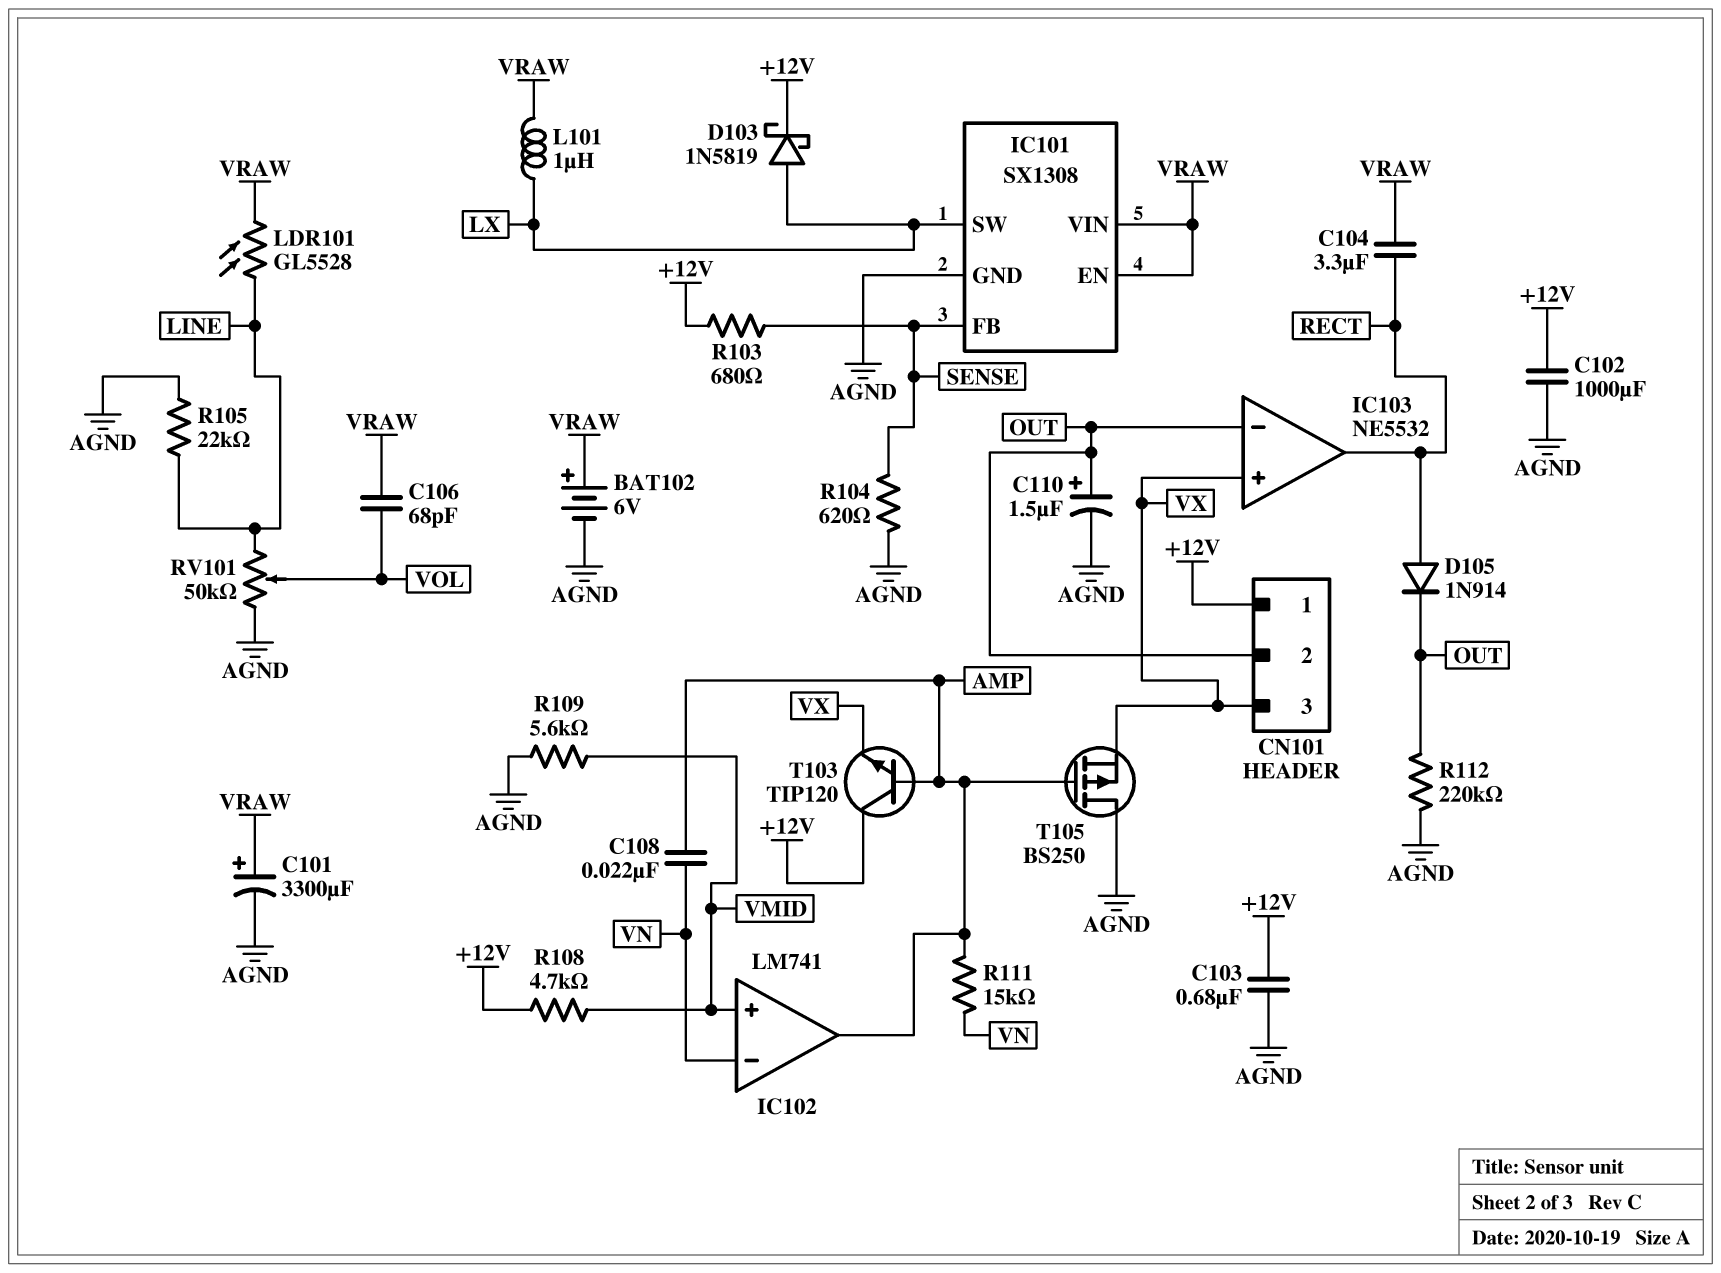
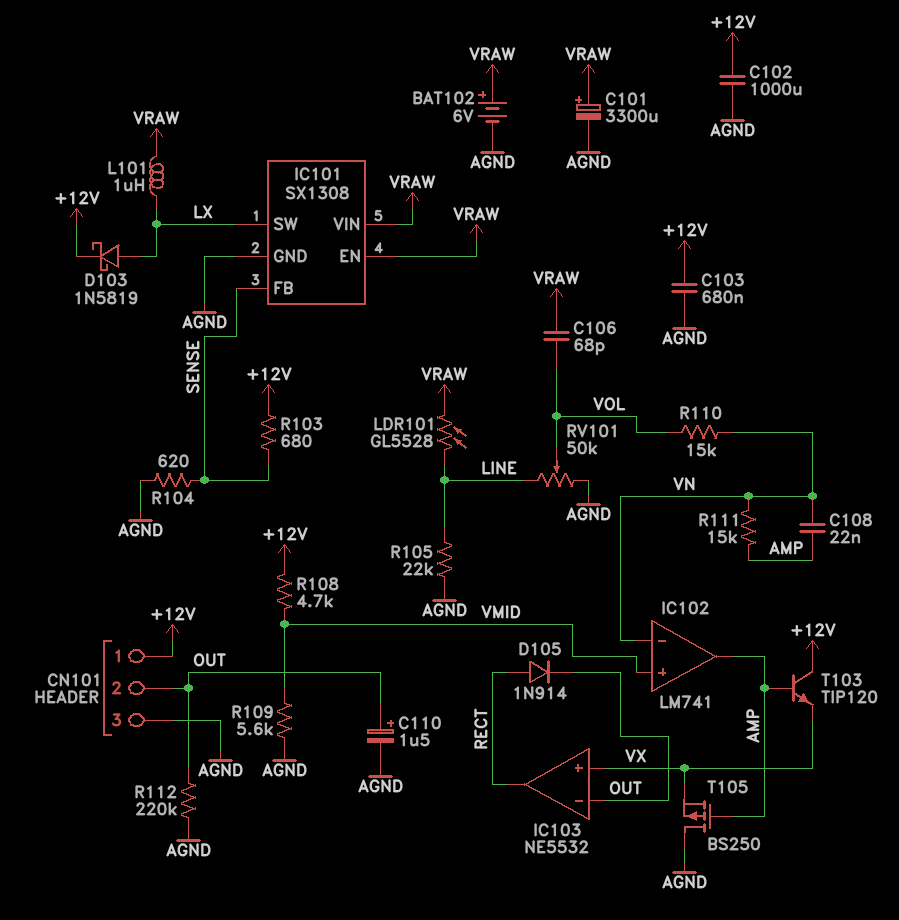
C104: 3.3uF (RECT, VRAW) -> none
CN101 pin 3: VX -> AGND
R110: none -> 15k (VN, VOL)

